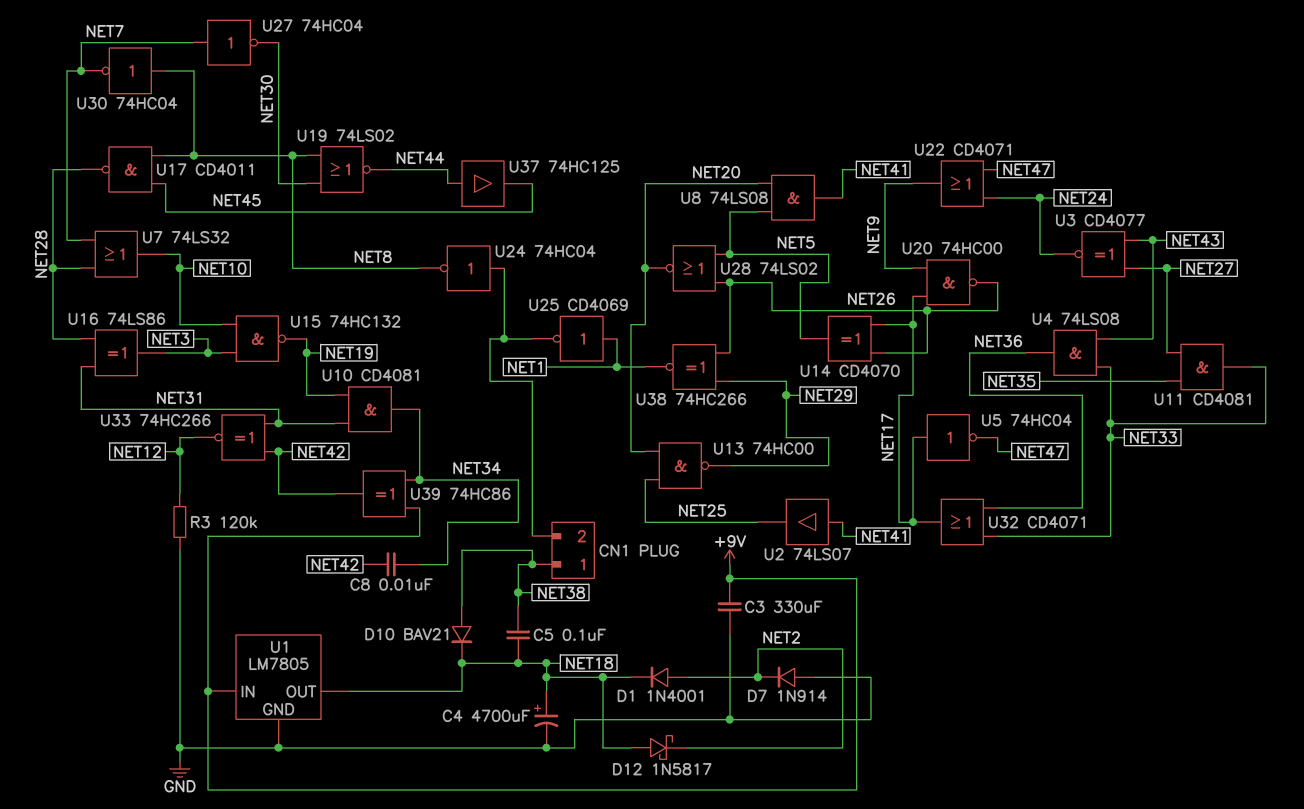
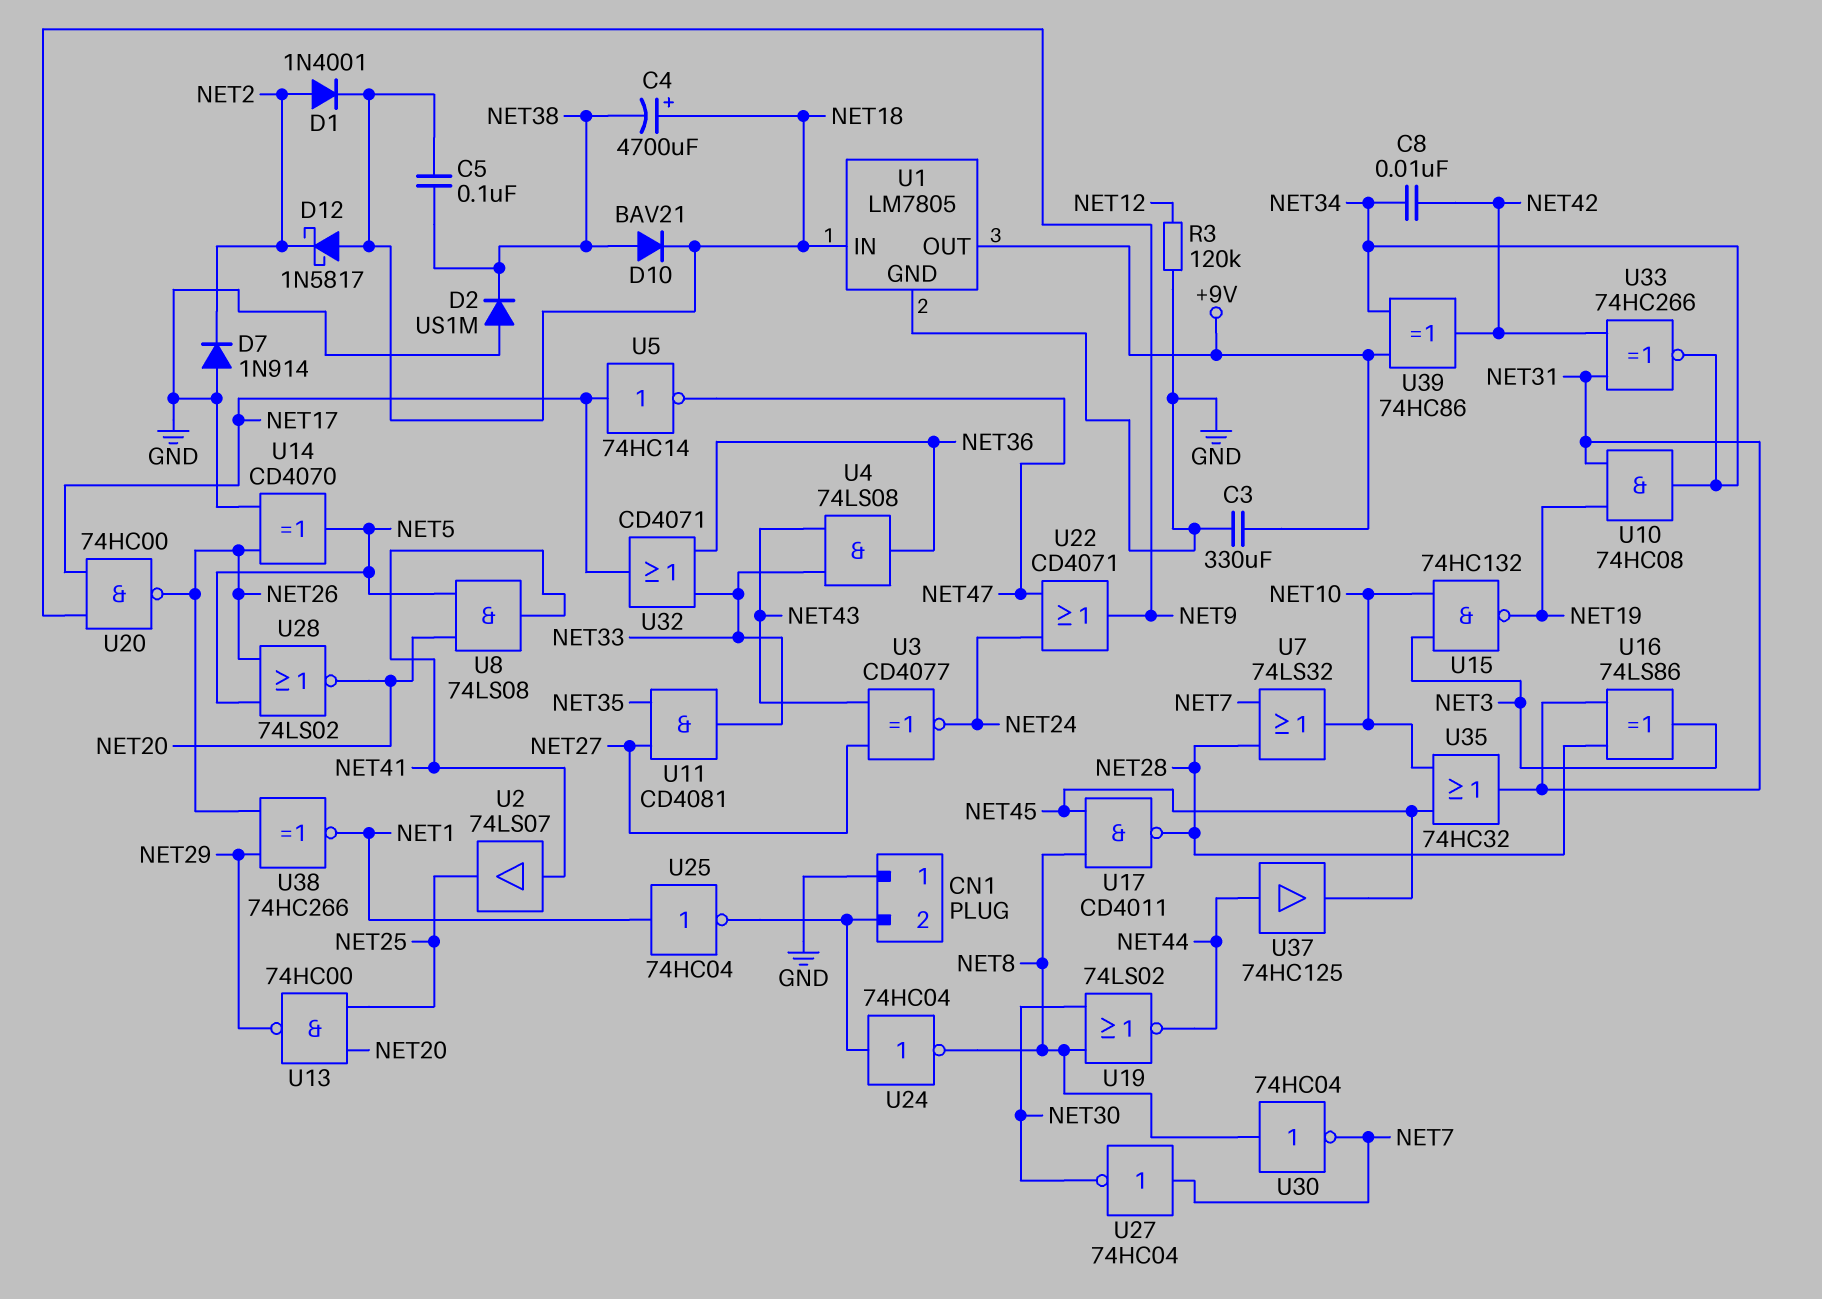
C4: 4700uF (plus NET18, minus GND) -> 4700uF (plus NET18, minus NET38)
CN1 pin 1: NET38 -> GND
D2: none -> diode US1M (A GND, K NET38)
U1 pin IN: +9V -> NET18
U1 pin OUT: NET18 -> +9V
U5: NOT 74HC04 (in NET17, out NET47) -> NOT 74HC14 (in NET17, out NET47)
U10: AND CD4081 (in NET19, in NET31, out NET34) -> AND 74HC08 (in NET19, in NET31, out NET34)
U14: XOR CD4070 (in NET17, in NET26, out NET5) -> XOR CD4070 (in GND, in NET26, out NET5)
U25: NOT CD4069 (in NET1, out CN1/2) -> NOT 74HC04 (in NET1, out CN1/2)
U33: XNOR 74HC266 (in NET31, in NET42, out NET12) -> XNOR 74HC266 (in NET31, in NET42, out NET34)
U35: none -> OR 74HC32 (in NET10, in NET45, out NET31)

